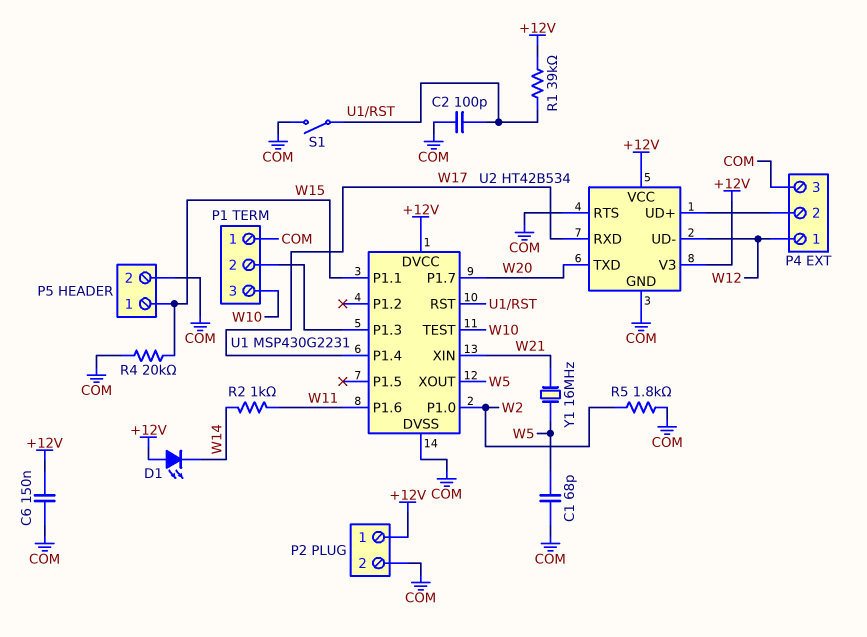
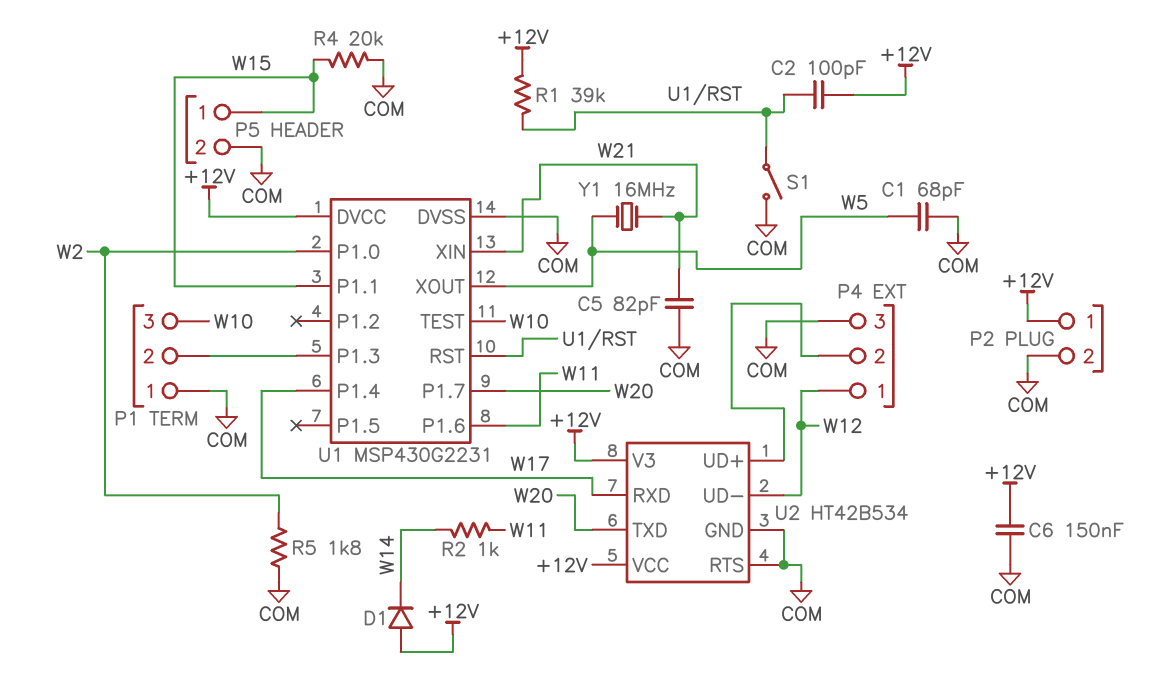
C2: 100pF (COM, U1/RST) -> 100pF (+12V, U1/RST)
C5: none -> 82pF (COM, W21)
D1: LED (A +12V, K W14) -> diode (A +12V, K W14)

